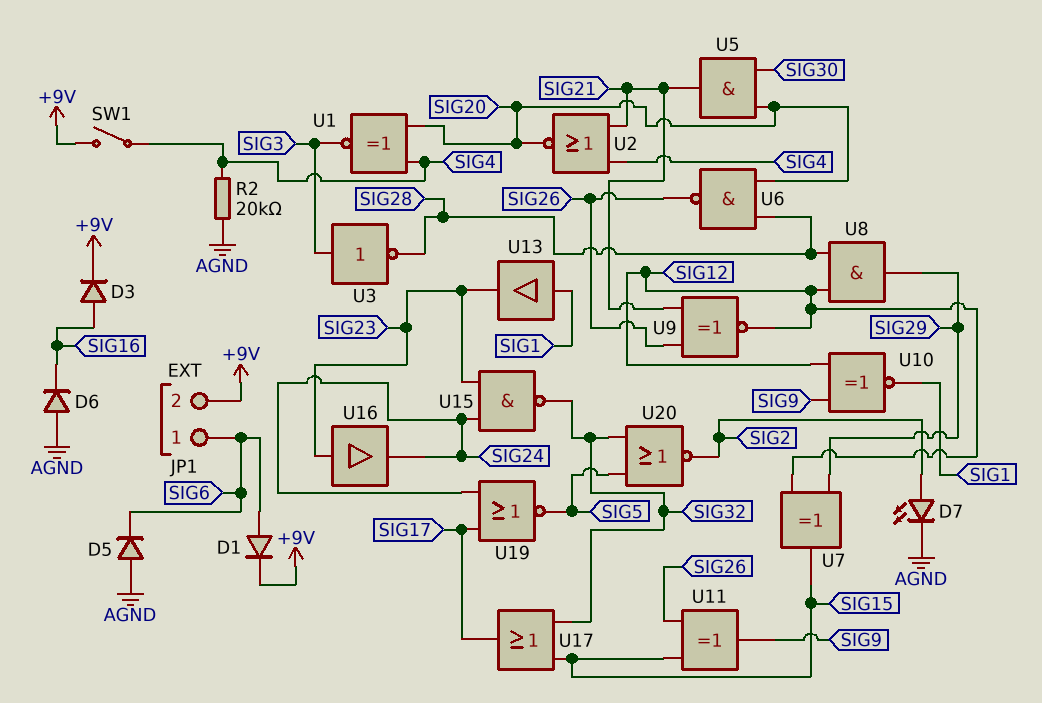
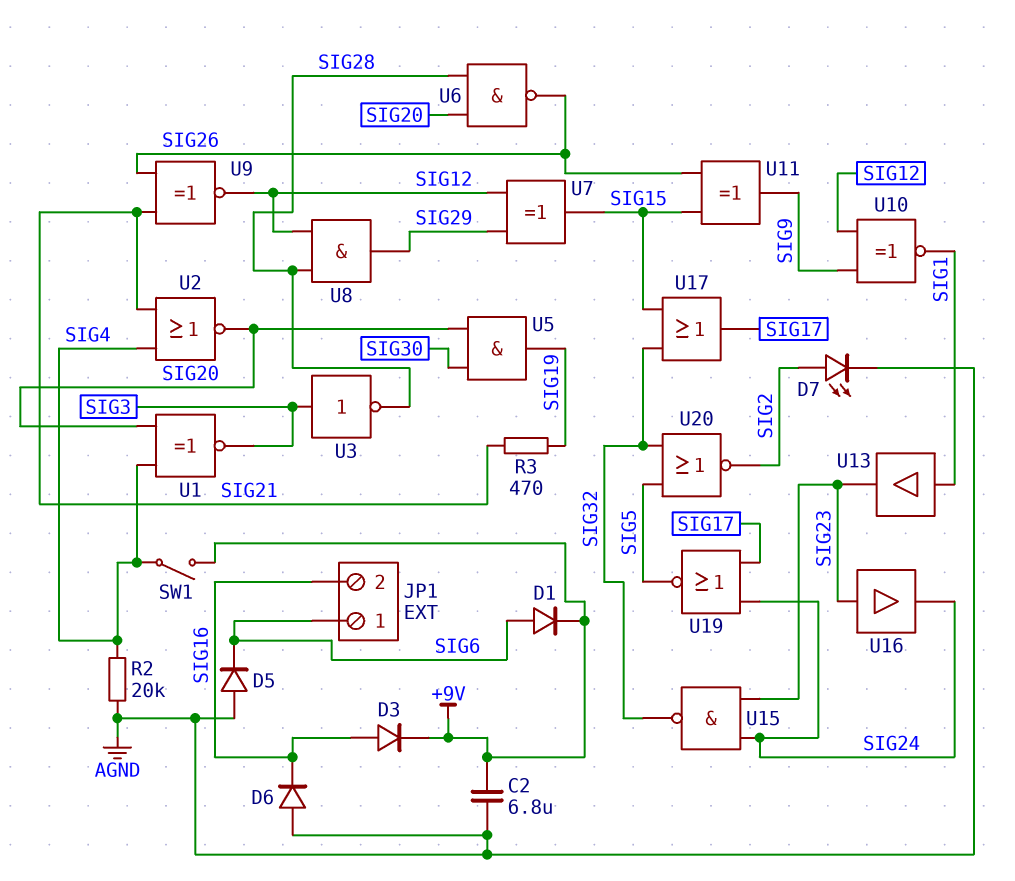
C2: none -> 6.8uF (+9V, AGND)
JP1 pin 2: +9V -> SIG16
R3: none -> 470 (SIG19, SIG21)
U5: AND (in SIG20, in SIG30, out SIG21) -> AND (in SIG20, in SIG30, out SIG19)

